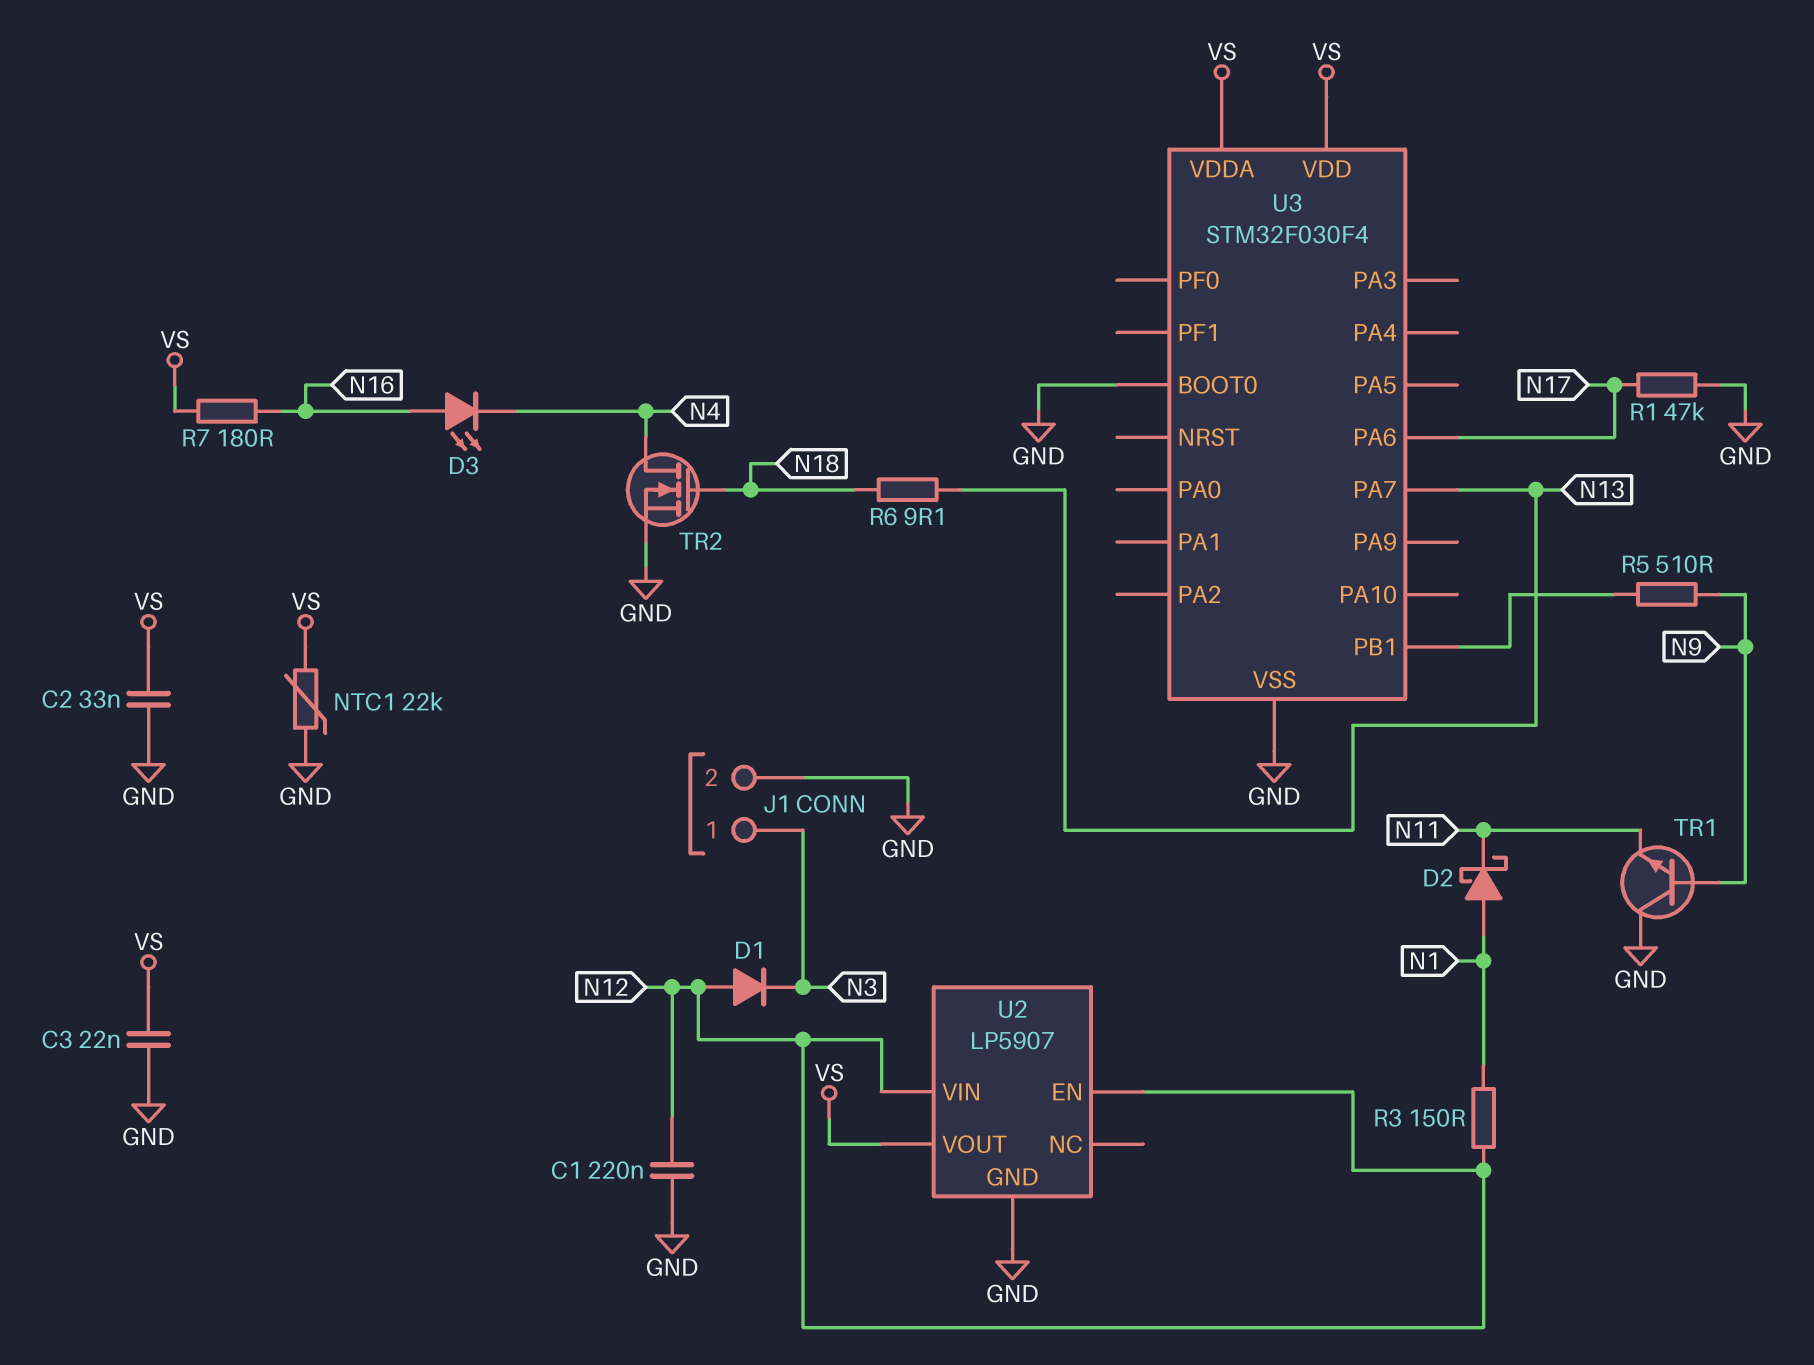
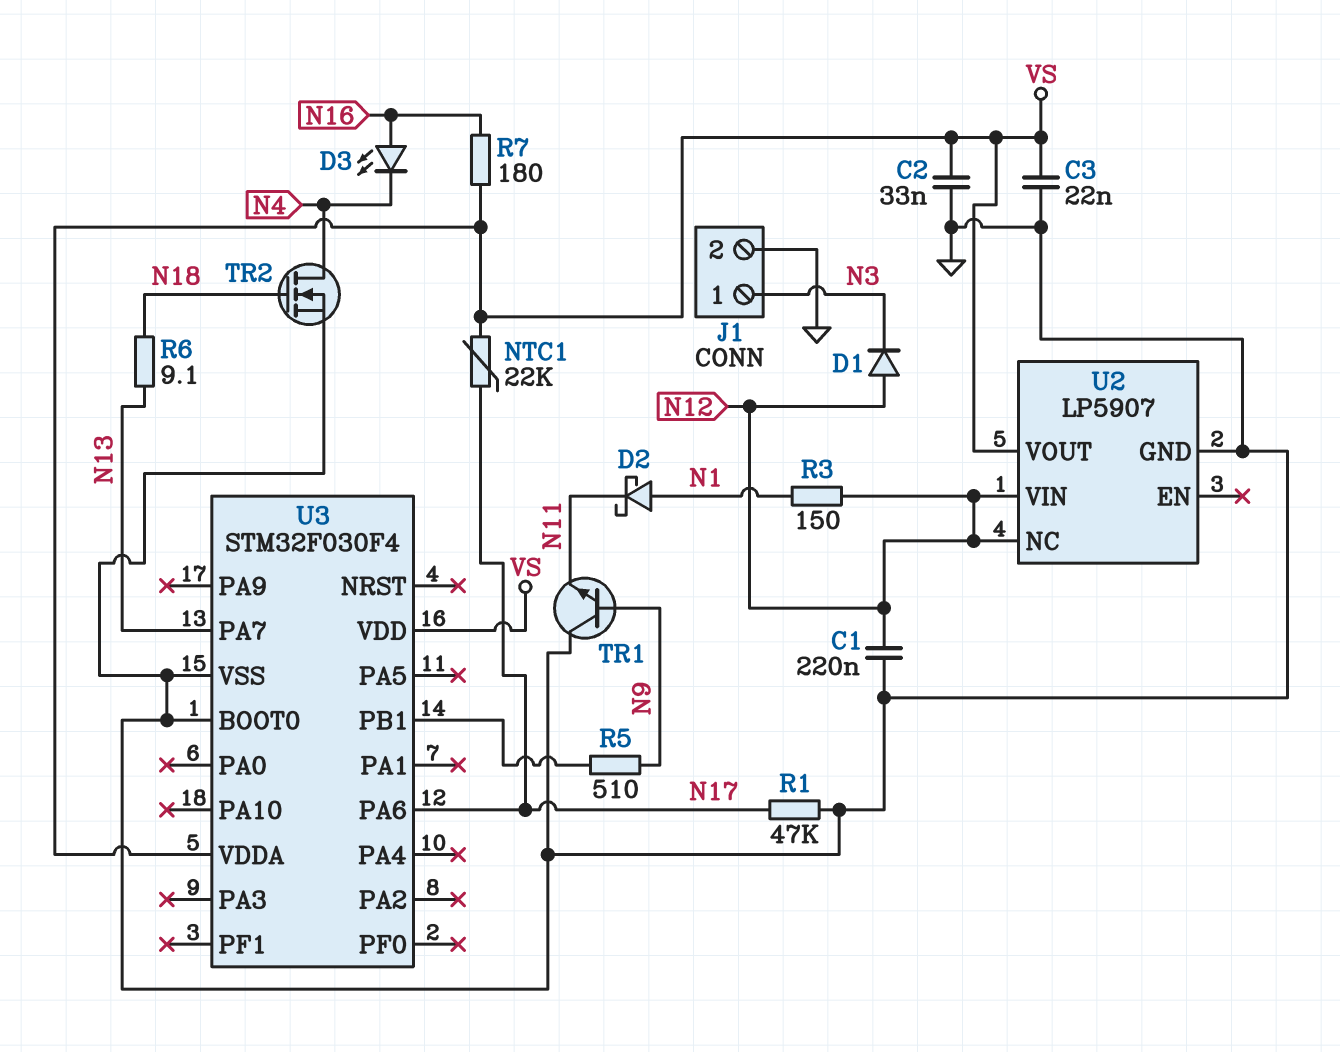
NTC1: 22k (GND, VS) -> 22k (N17, VS)
U2 pin EN: N12 -> none
U2 pin NC: none -> N12

